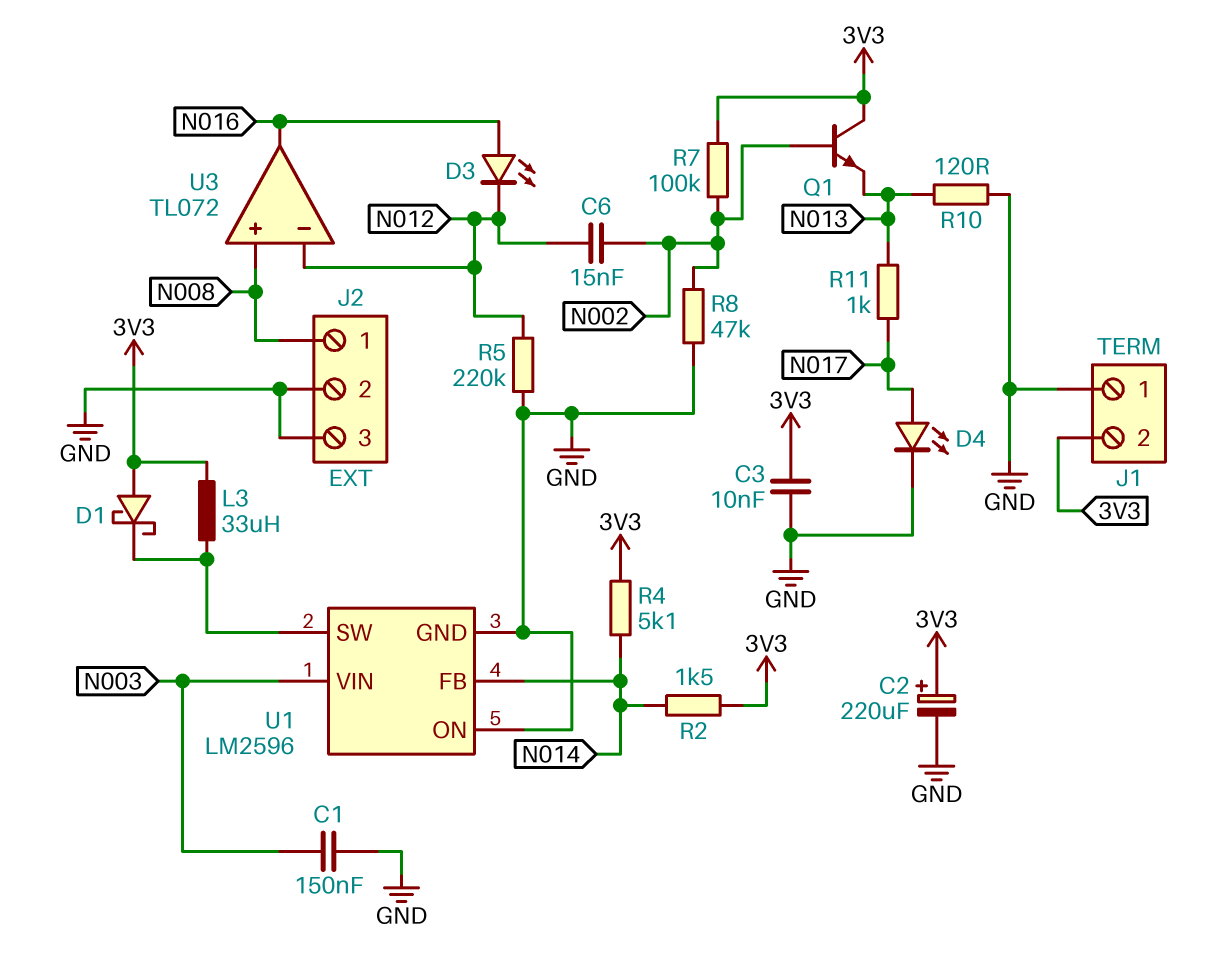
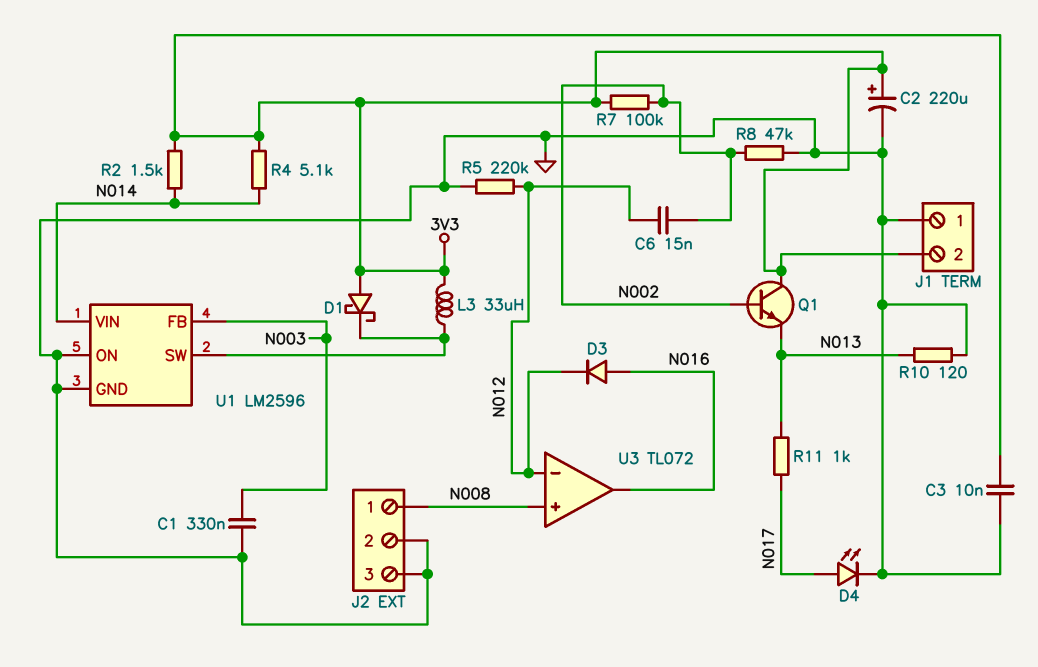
C1: 150nF (GND, N003) -> 330nF (GND, N003)
D3: LED (A N016, K N012) -> diode (A N016, K N012)
U1 pin FB: N014 -> N003
U1 pin VIN: N003 -> N014

